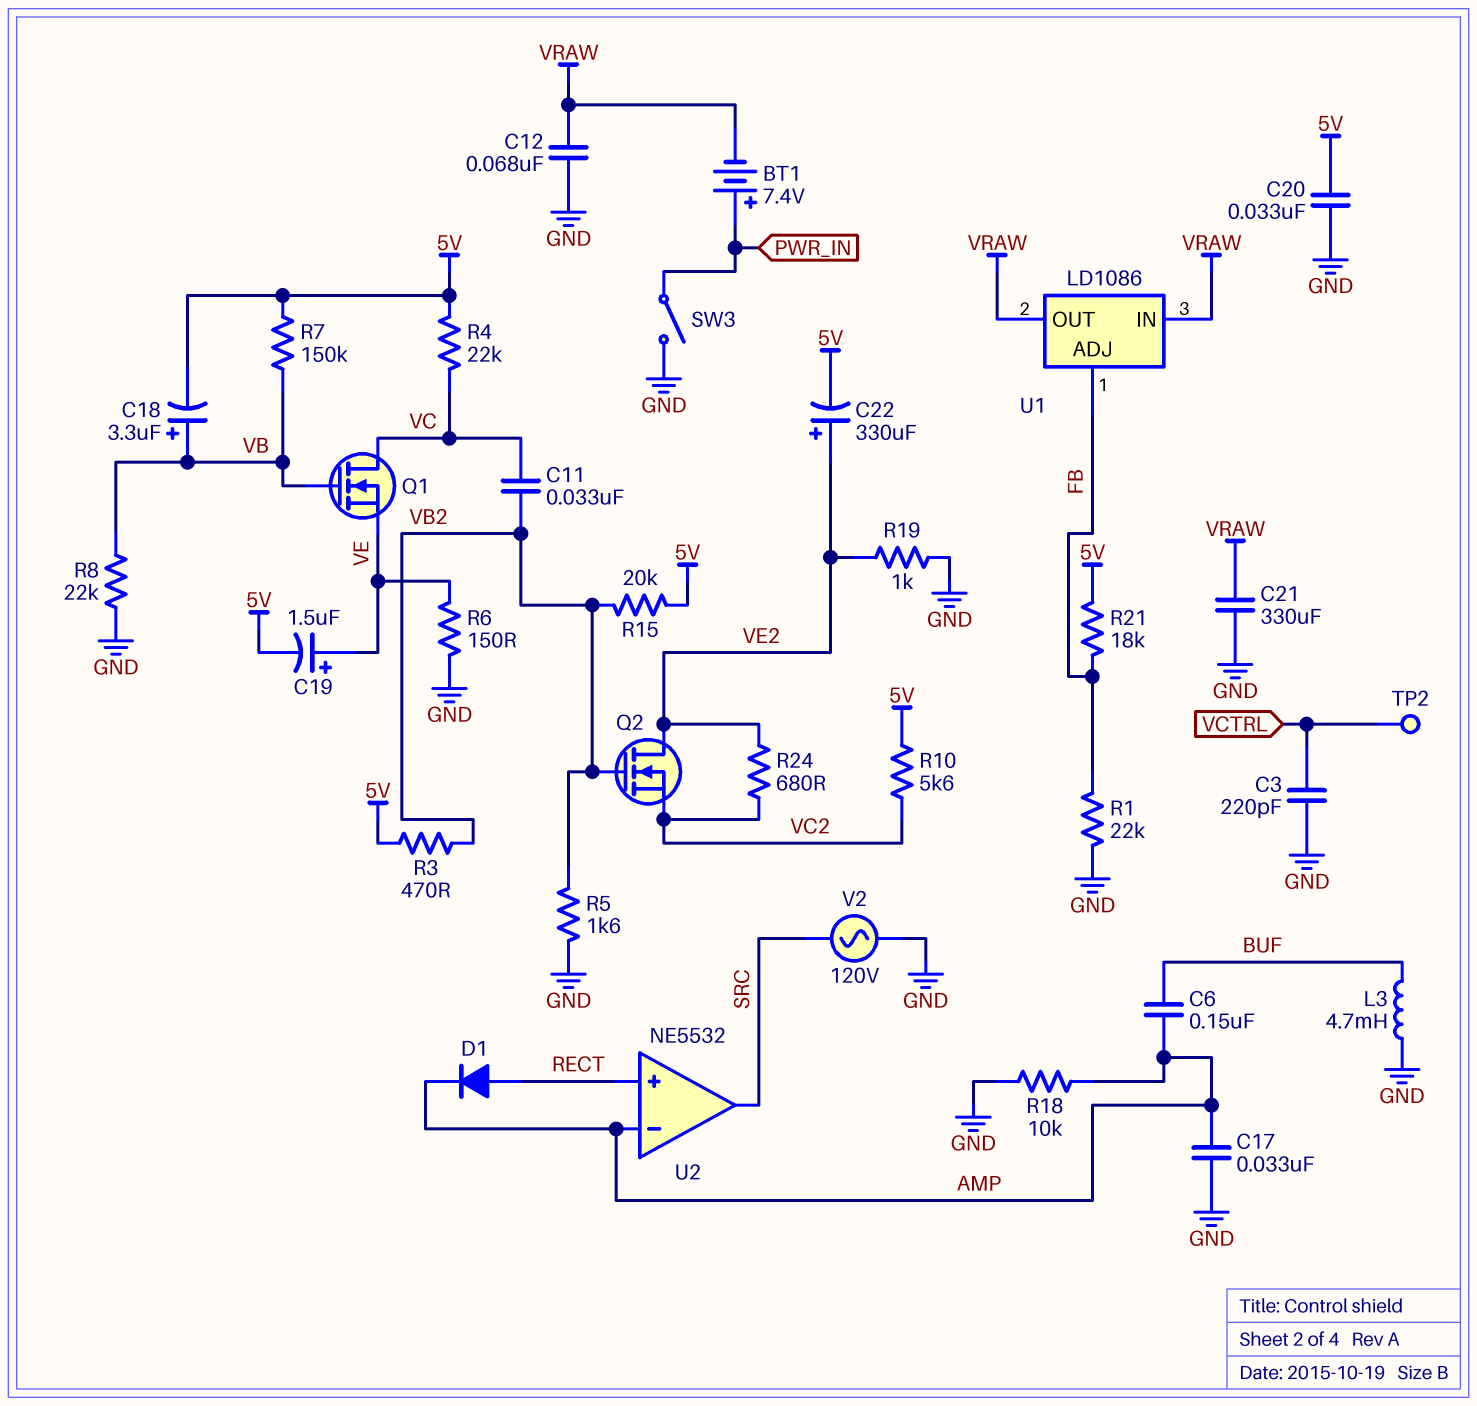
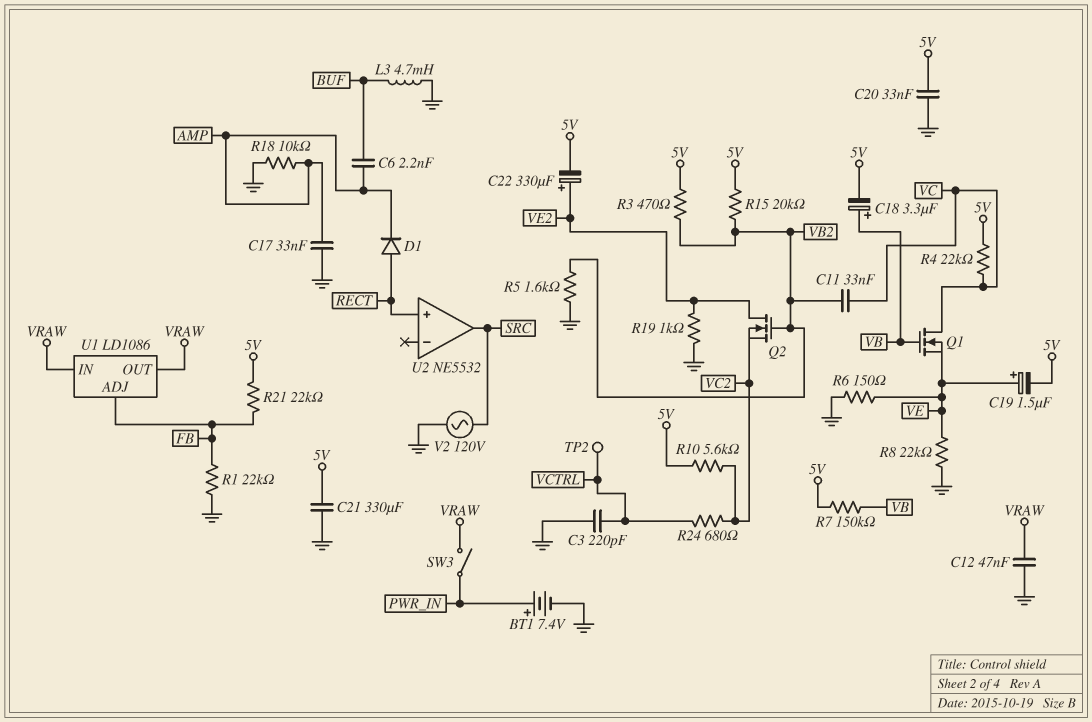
BT1: 7.4V (plus PWR_IN, minus VRAW) -> 7.4V (plus PWR_IN, minus GND)
C6: 150nF (AMP, BUF) -> 2.2nF (AMP, BUF)
C12: 68nF (GND, VRAW) -> 47nF (GND, VRAW)
C21: 330uF (GND, VRAW) -> 330uF (5V, GND)
R8: 22k (GND, VB) -> 22k (GND, VE)
R21: 18k (5V, FB) -> 22k (5V, FB)
R24: 680 (VC2, VE2) -> 680 (VC2, VCTRL)
SW3: switch (GND, PWR_IN) -> switch (PWR_IN, VRAW)
U2 pin in-: AMP -> none

